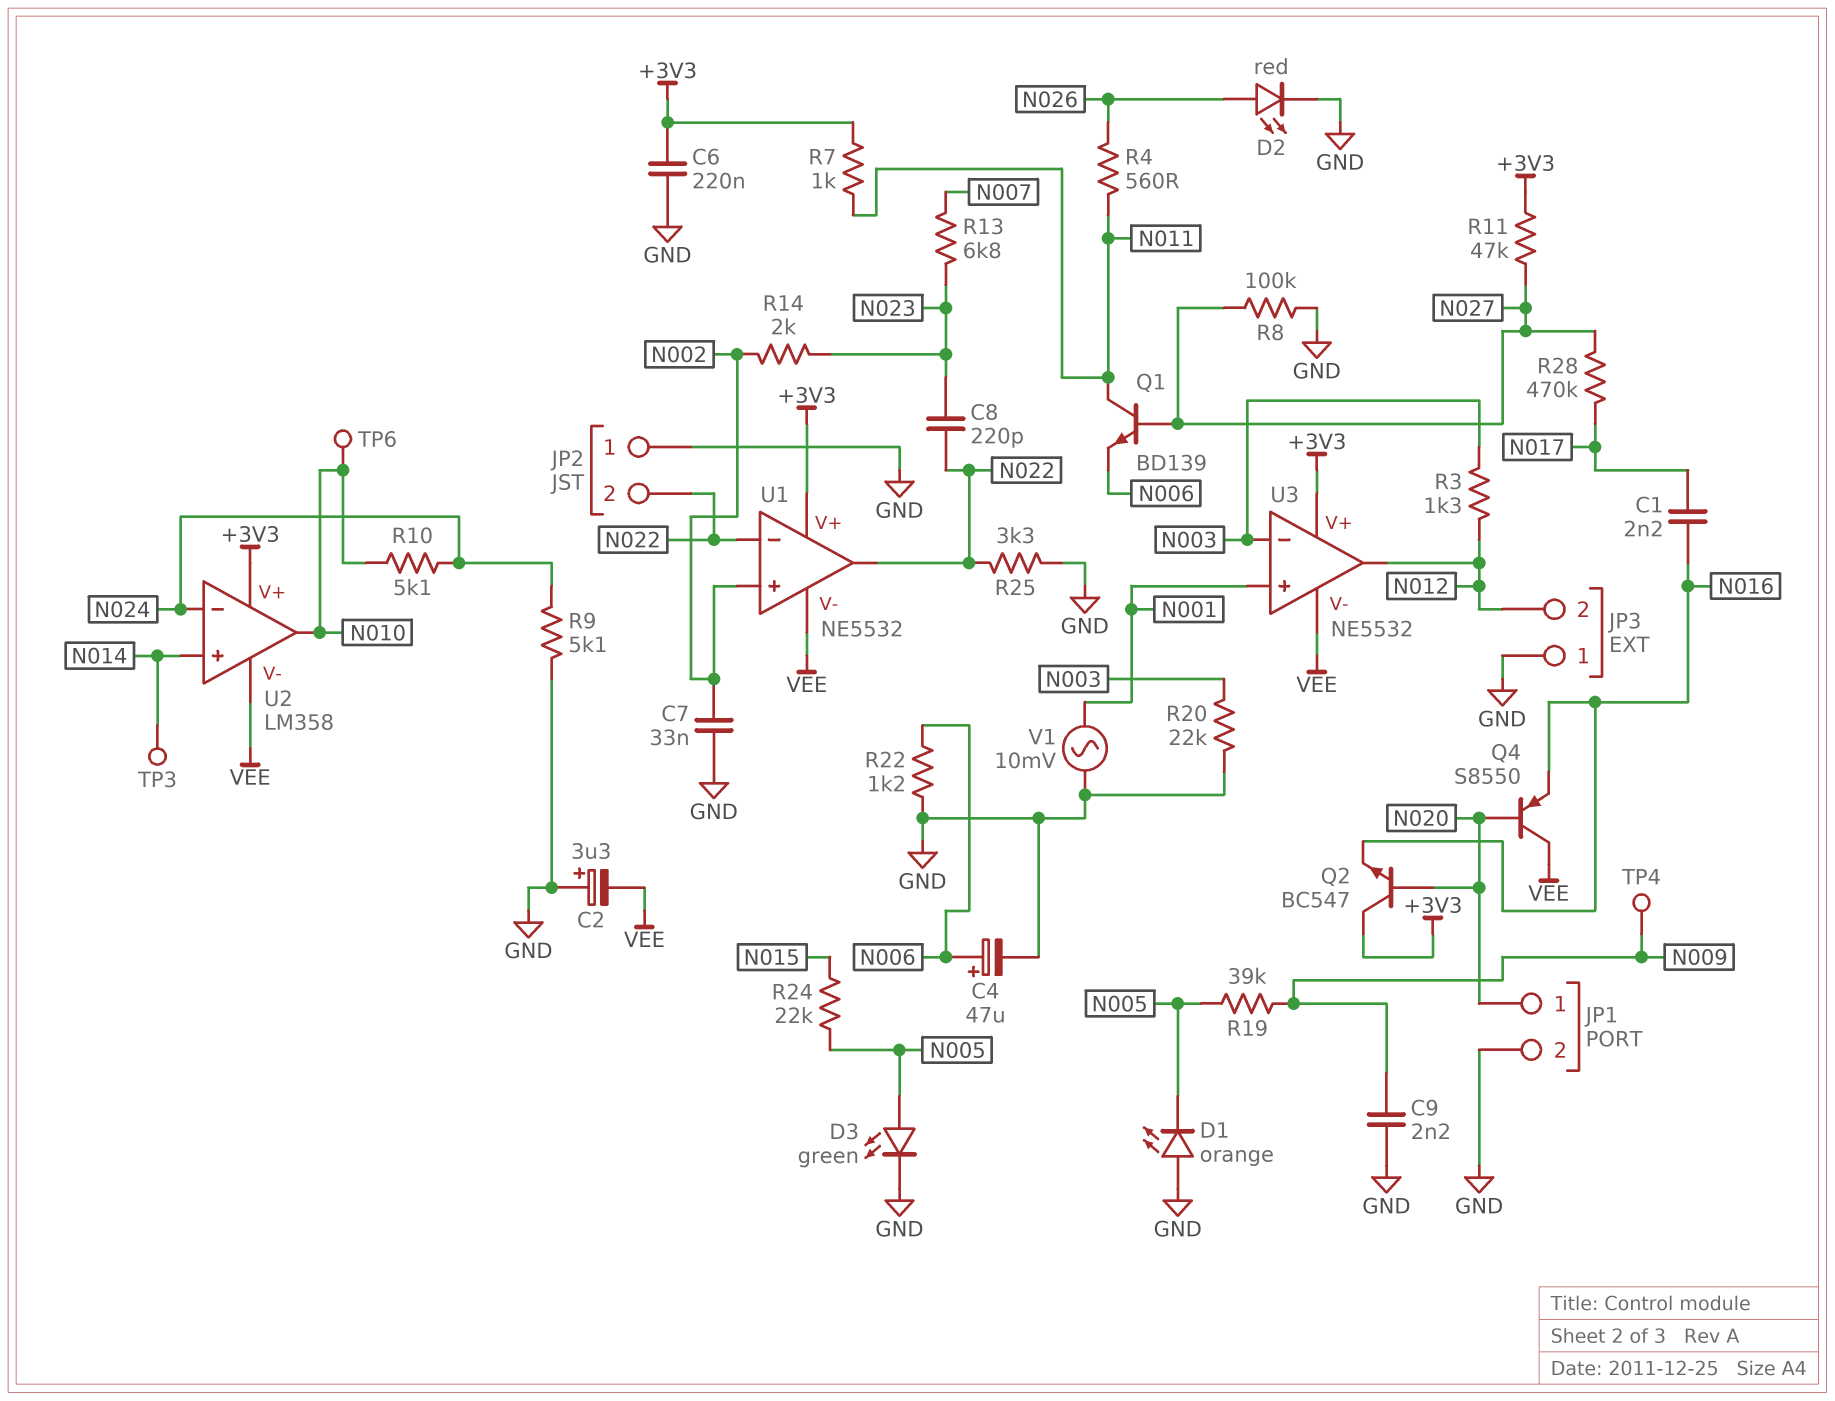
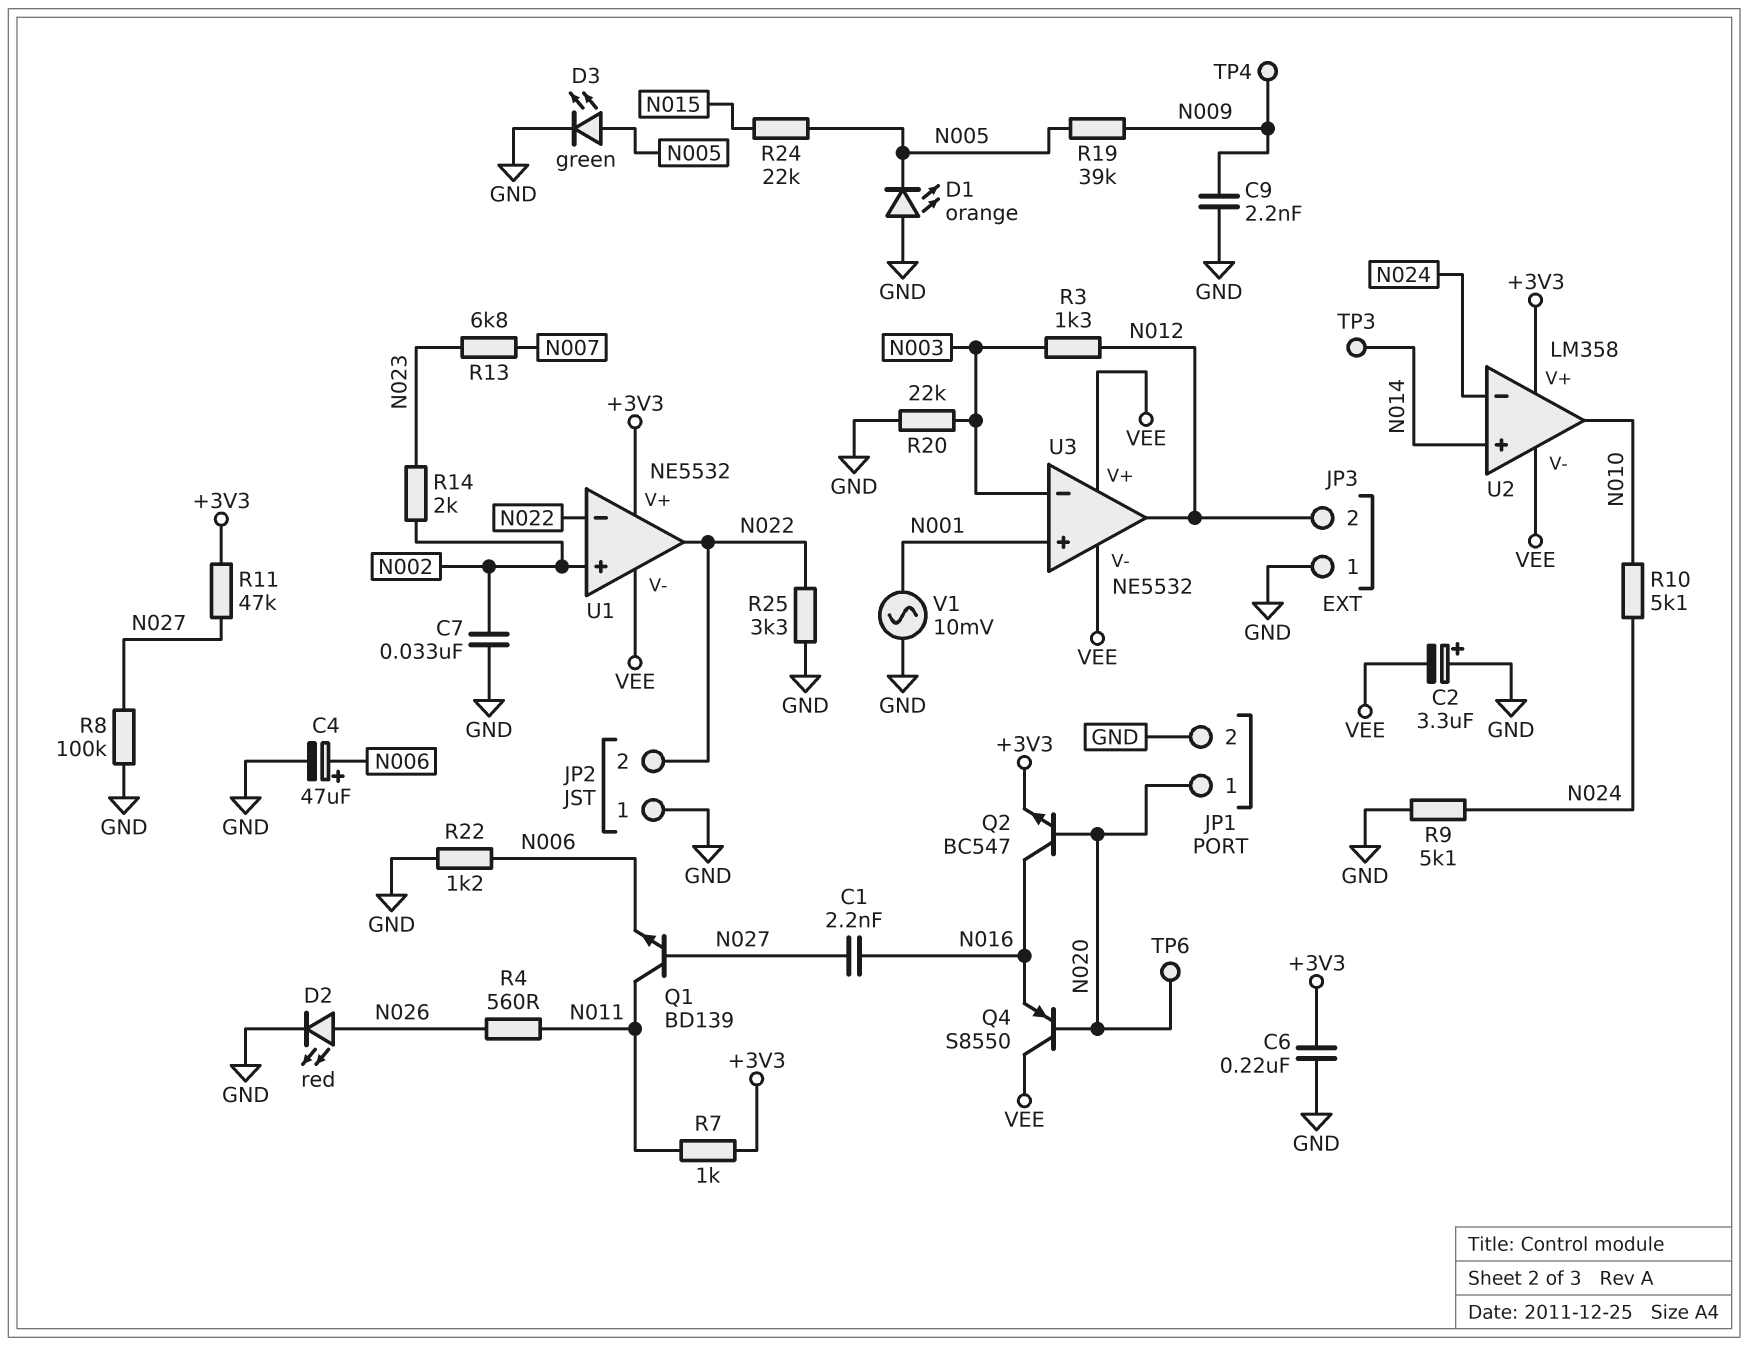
C1: 2.2nF (N016, N017) -> 2.2nF (N016, N027)
C8: 220pF (N022, N023) -> none
Q2: NPN BC547 (B N020, C +3V3, E N016) -> NPN BC547 (B N020, C N016, E +3V3)
R28: 470k (N017, N027) -> none
TP6: test point (N010) -> test point (N020)
U3 pin V+: +3V3 -> VEE

